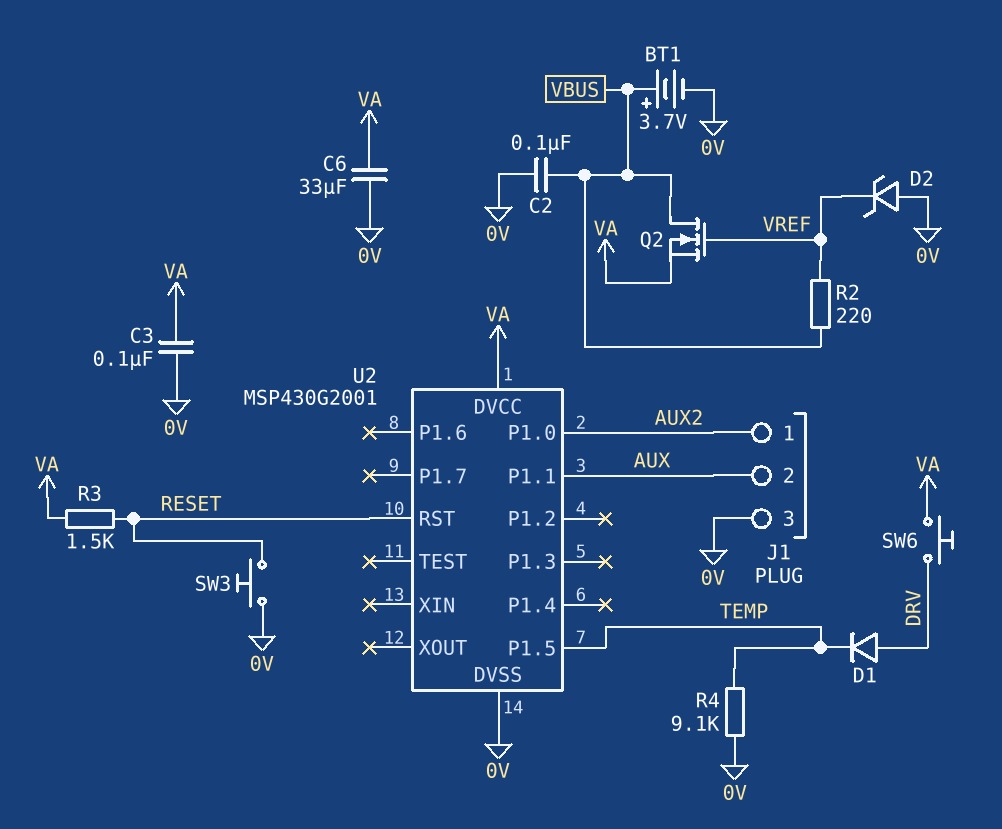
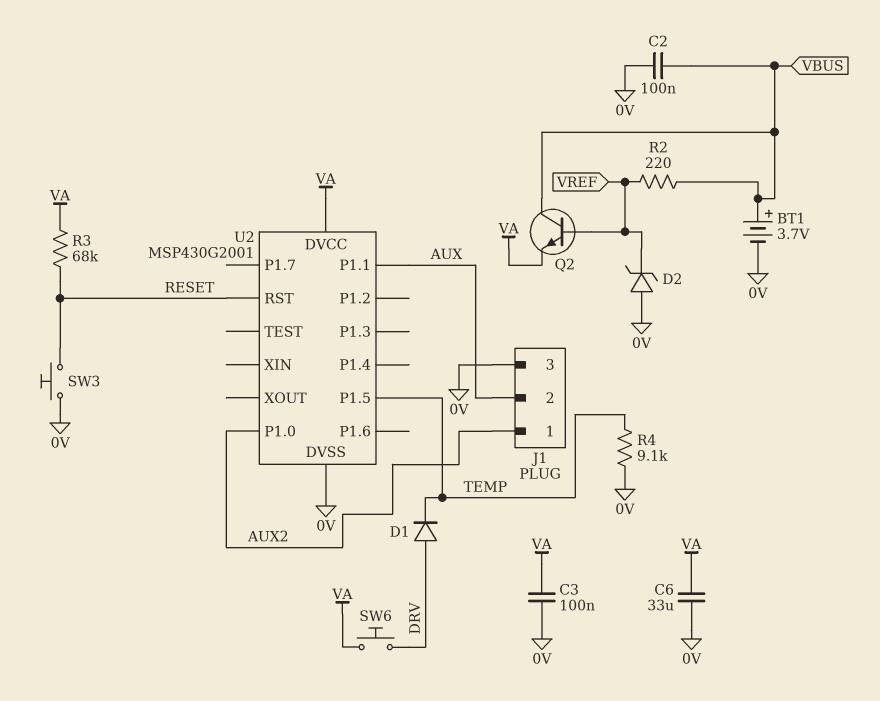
Q2: NMOS (G VREF, D VBUS, S VA) -> NPN (B VREF, C VBUS, E VA)
R3: 1.5k (RESET, VA) -> 68k (RESET, VA)

